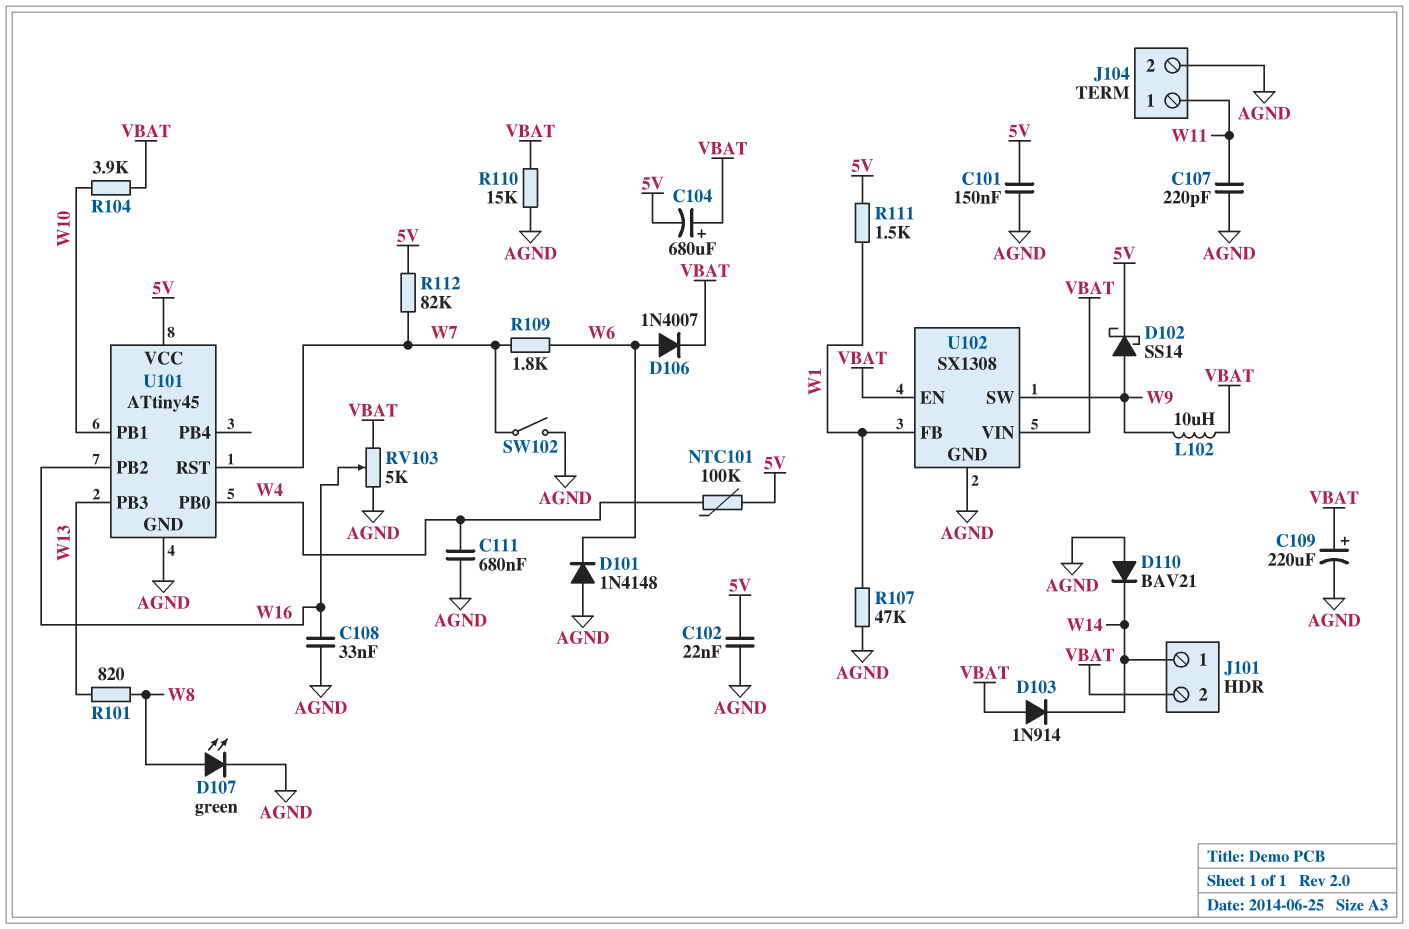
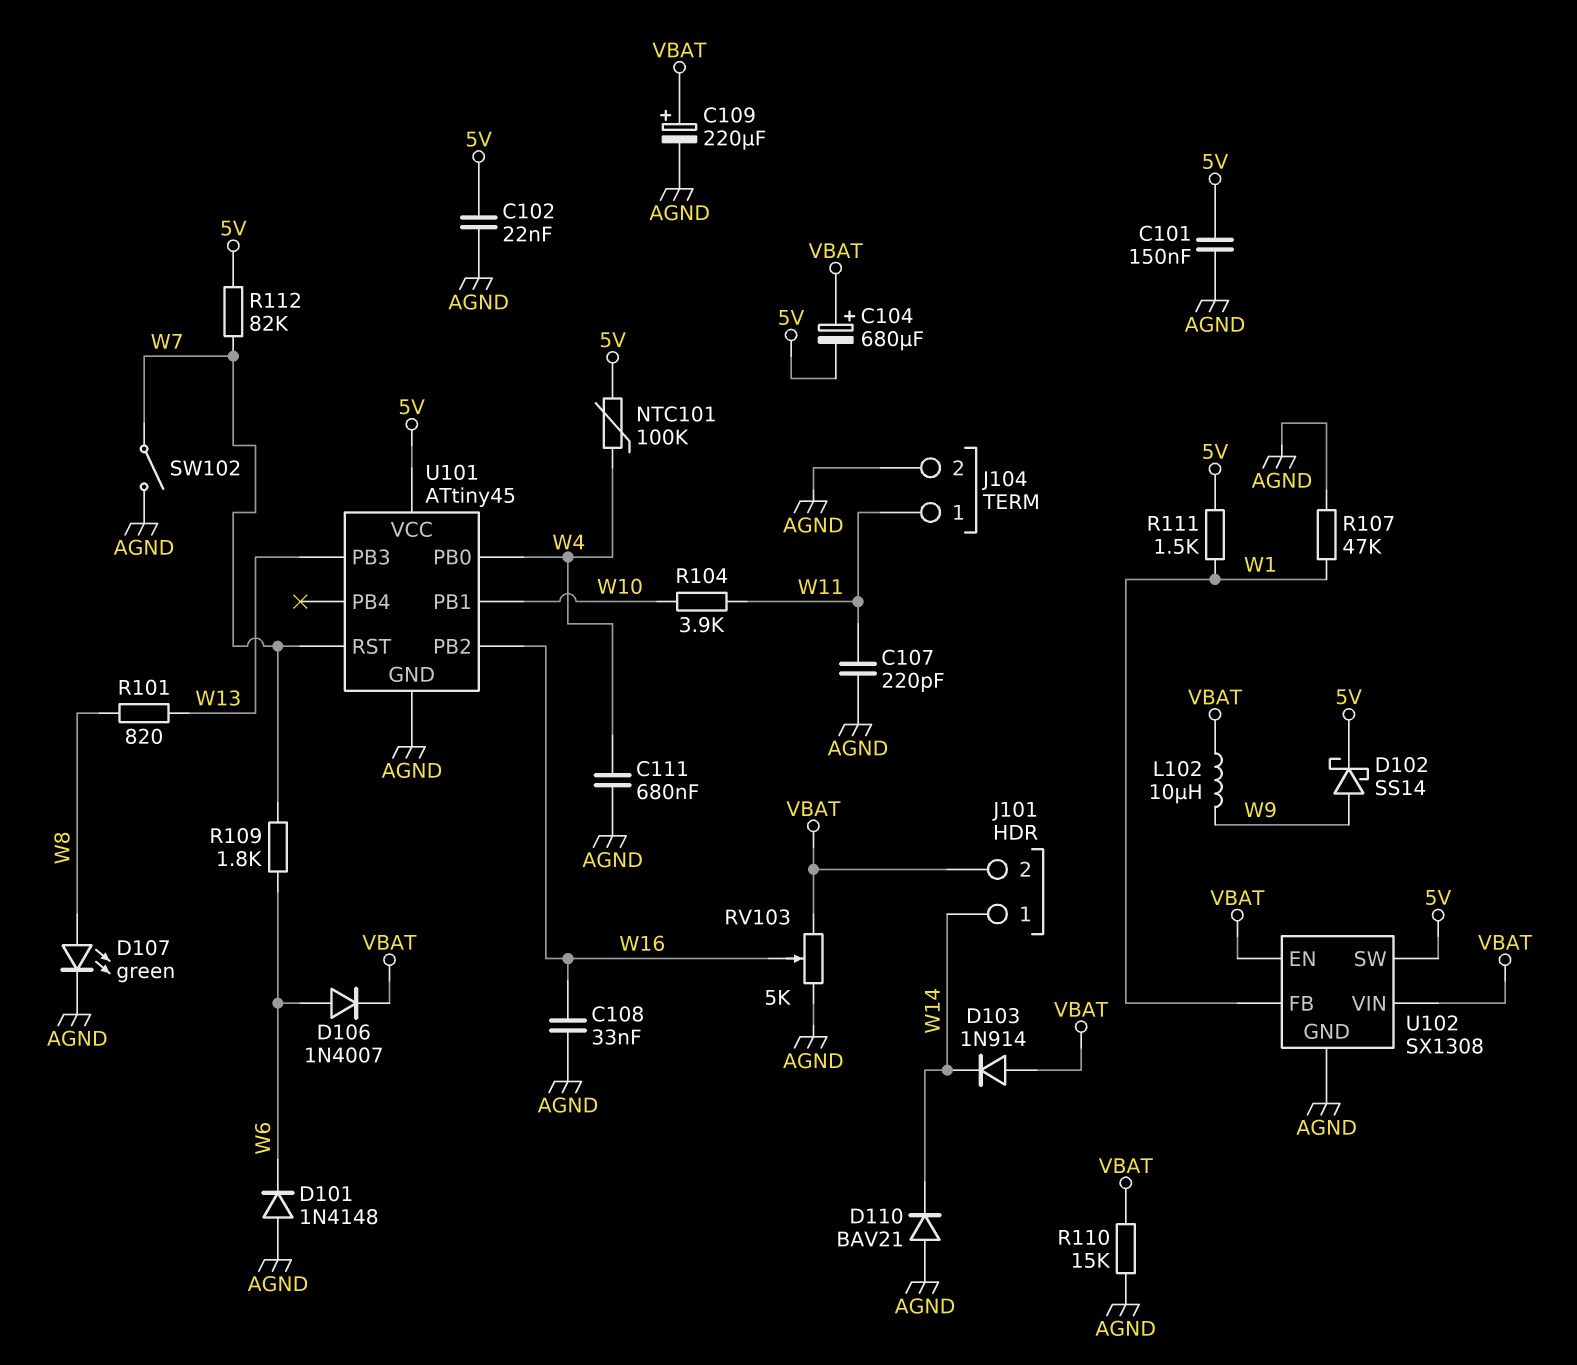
R104: 3.9k (VBAT, W10) -> 3.9k (W10, W11)
U102 pin SW: W9 -> 5V

